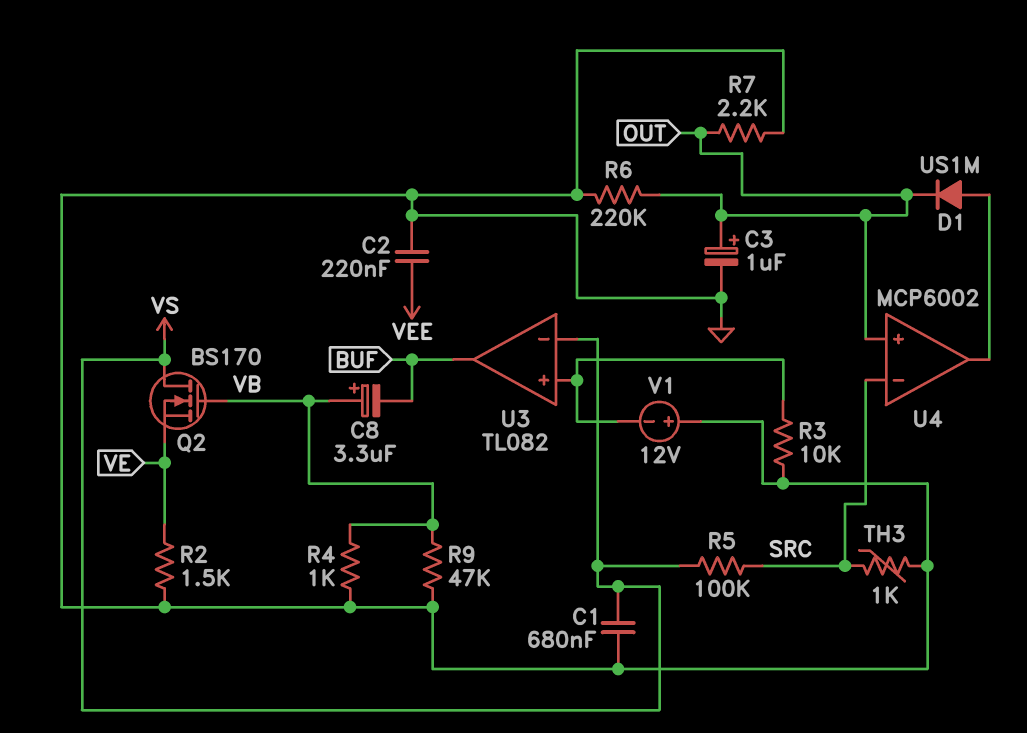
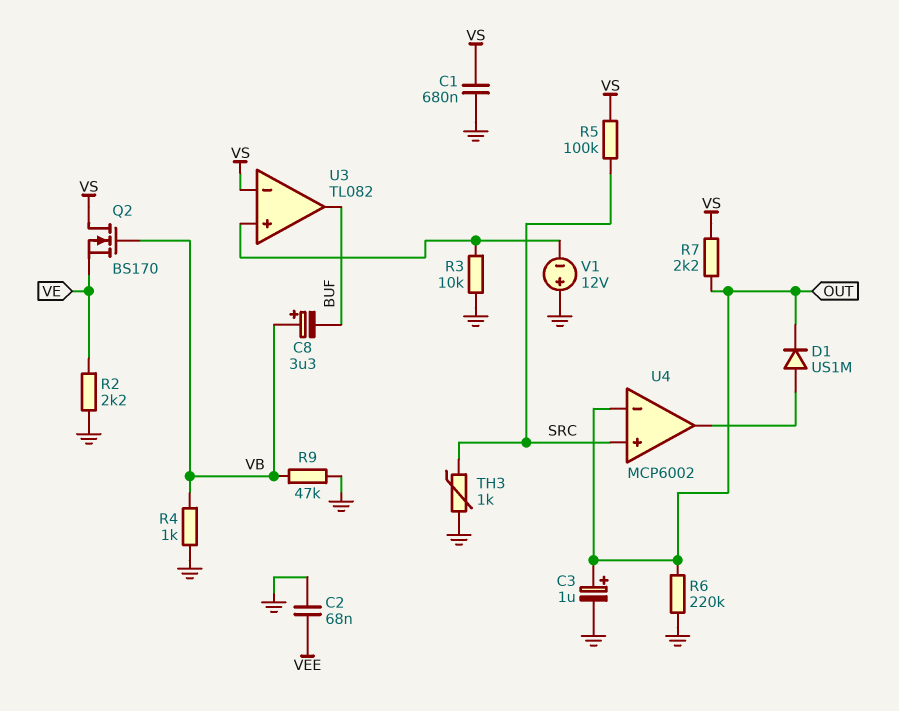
C2: 220nF (GND, VEE) -> 68nF (GND, VEE)
R2: 1.5k (GND, VE) -> 2.2k (GND, VE)
R7: 2.2k (GND, OUT) -> 2.2k (OUT, VS)
U4 pin in+: OUT -> SRC
U4 pin in-: SRC -> OUT

